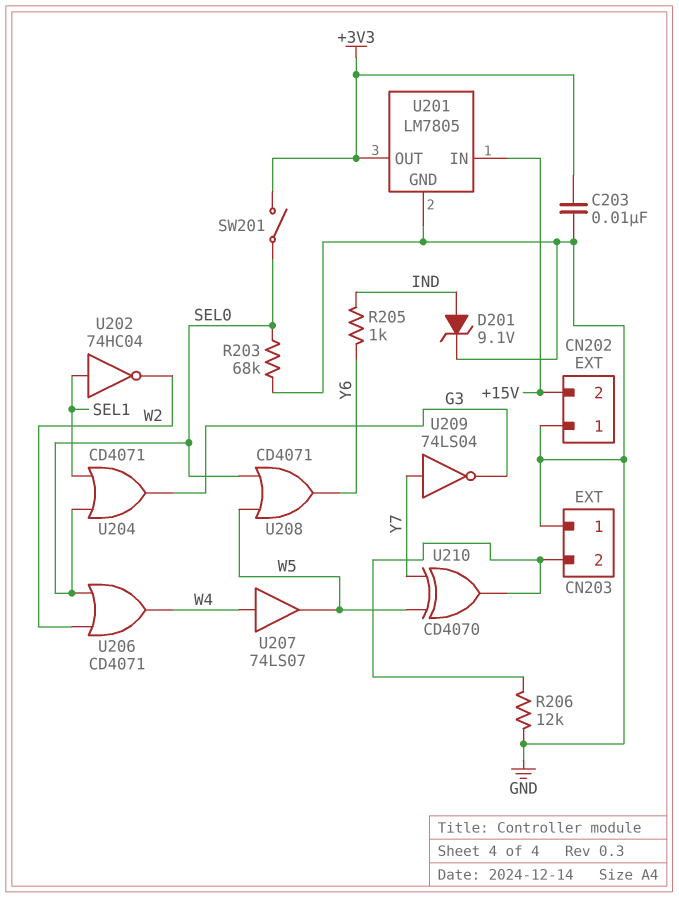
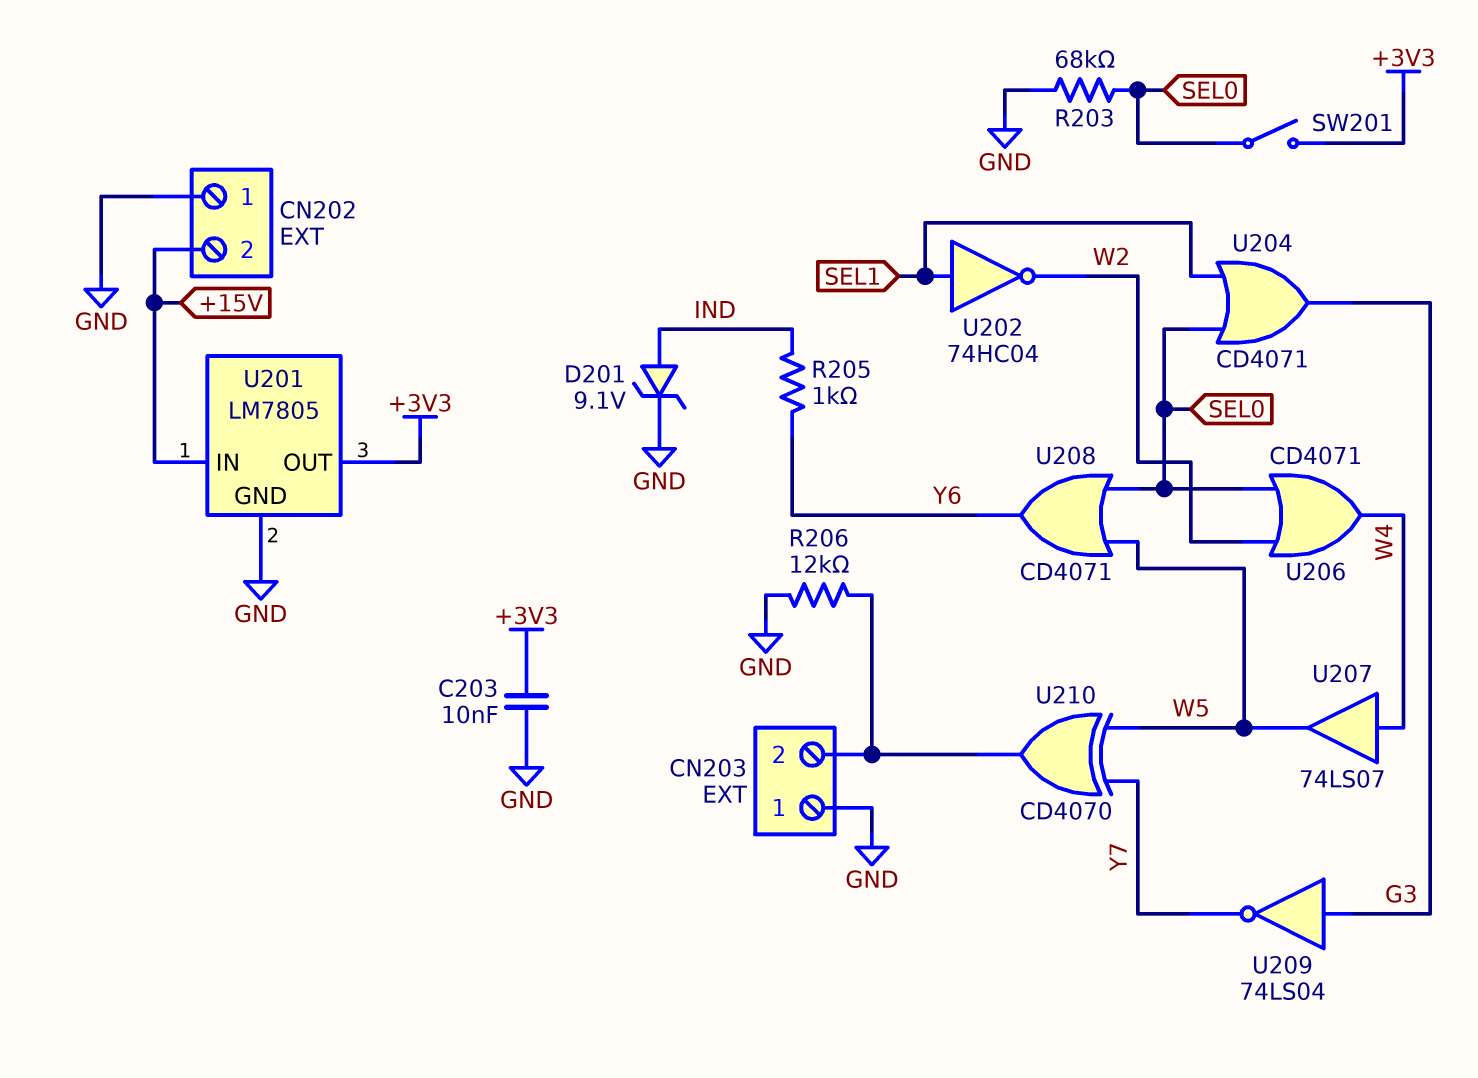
U209: NOT 74LS04 (in Y7, out G3) -> NOT 74LS04 (in G3, out Y7)

